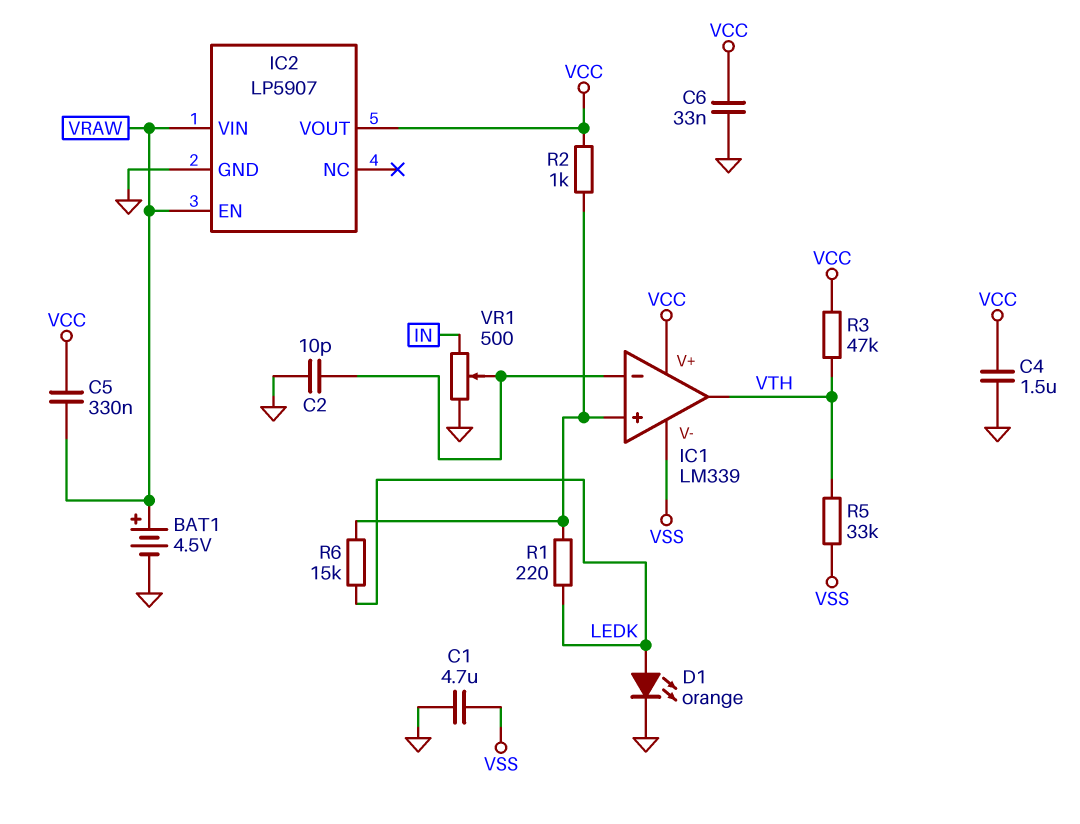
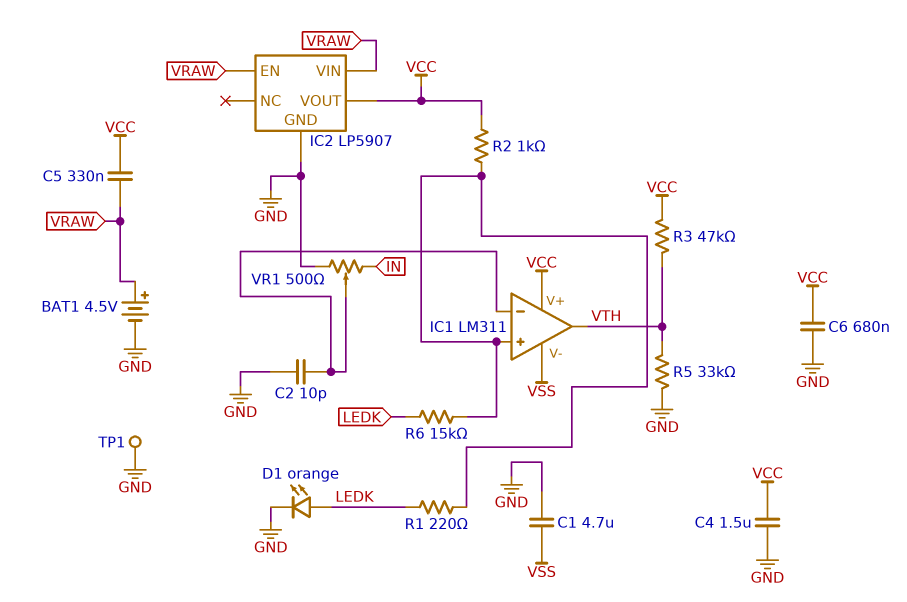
C6: 33nF (GND, VCC) -> 680nF (GND, VCC)
IC1: LM339 -> LM311
R5: 33k (VSS, VTH) -> 33k (GND, VTH)
TP1: none -> test point (GND)

